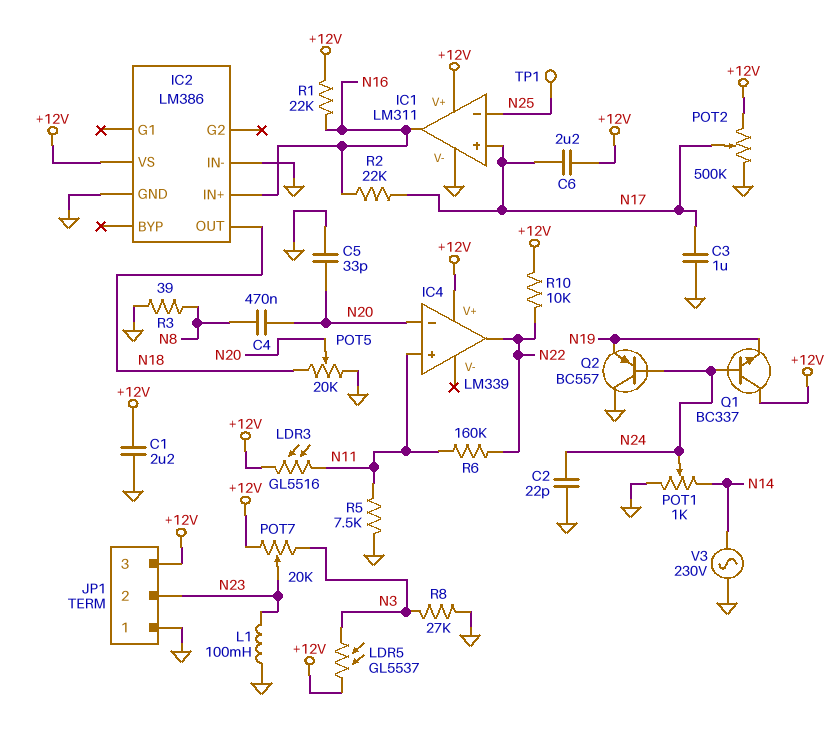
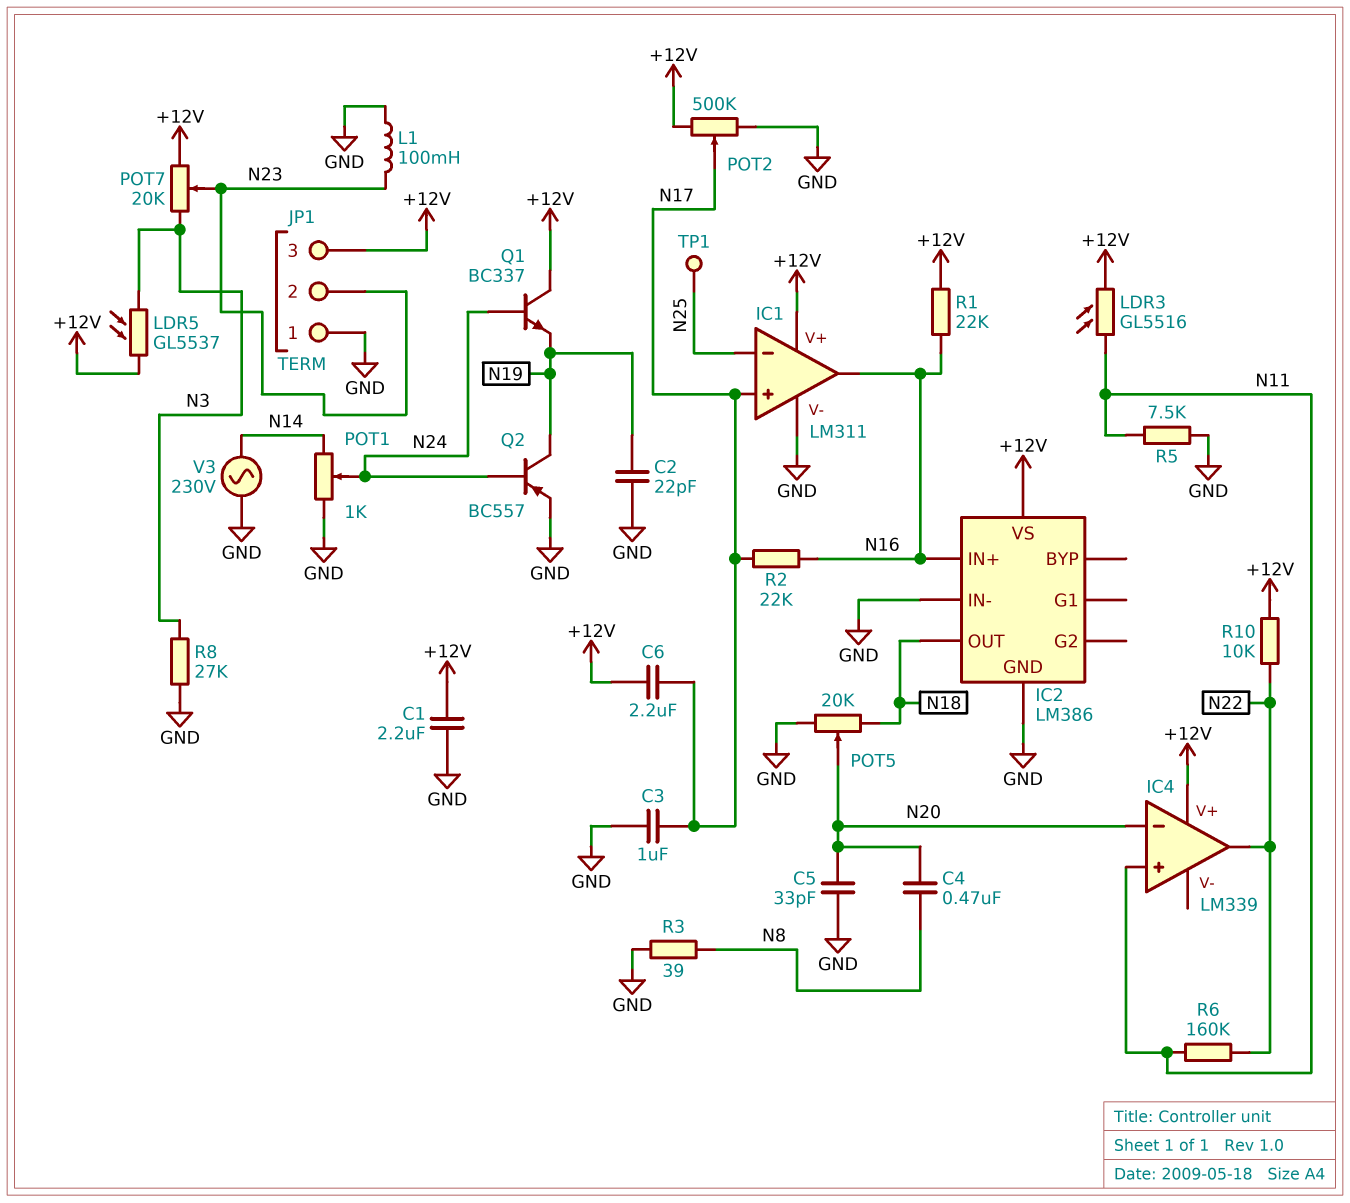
C2: 22pF (GND, N24) -> 22pF (GND, N19)
Q2: PNP BC557 (B N24, C GND, E N19) -> PNP BC557 (B N24, C N19, E GND)

